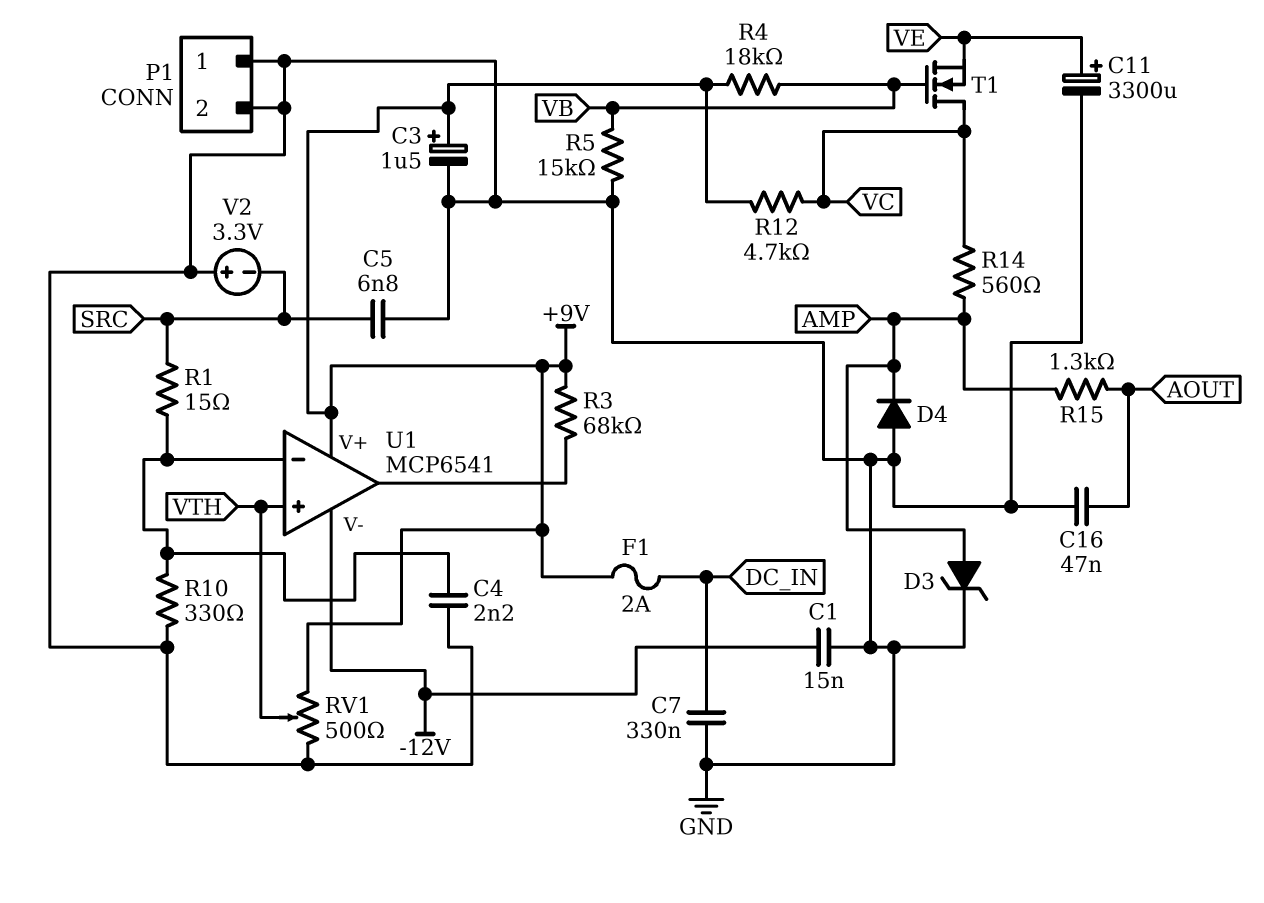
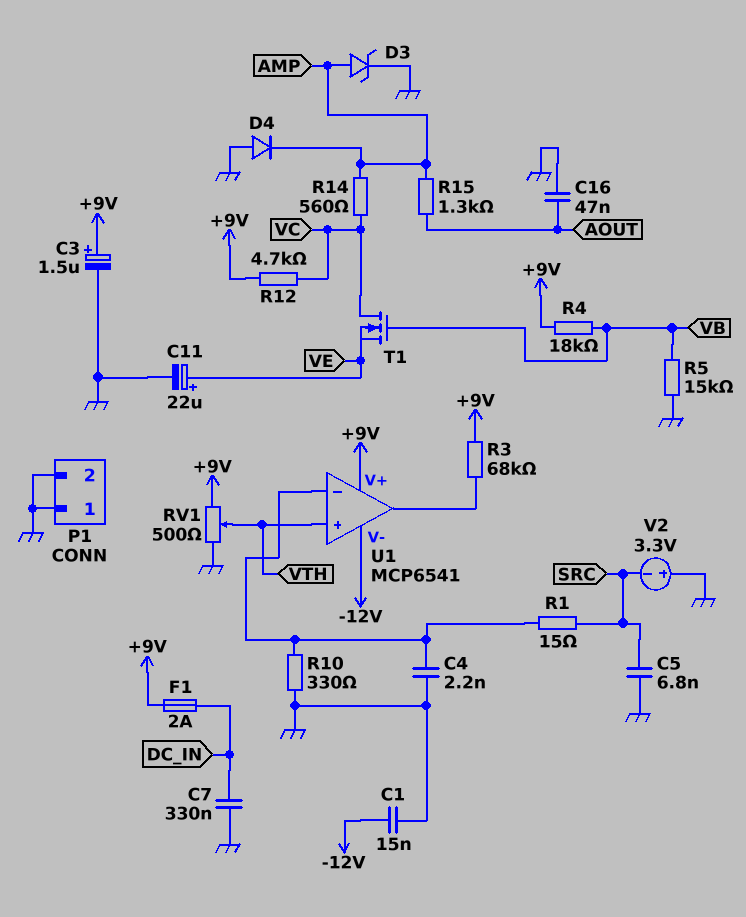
C11: 3300uF (plus VE, minus GND) -> 22uF (plus VE, minus GND)

